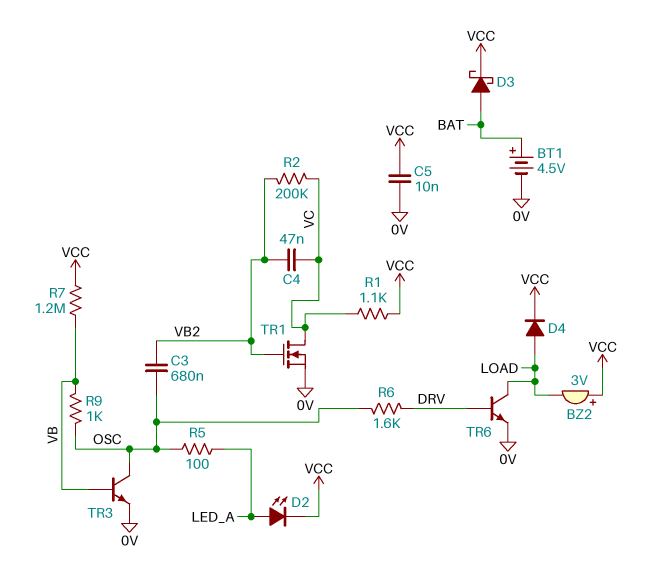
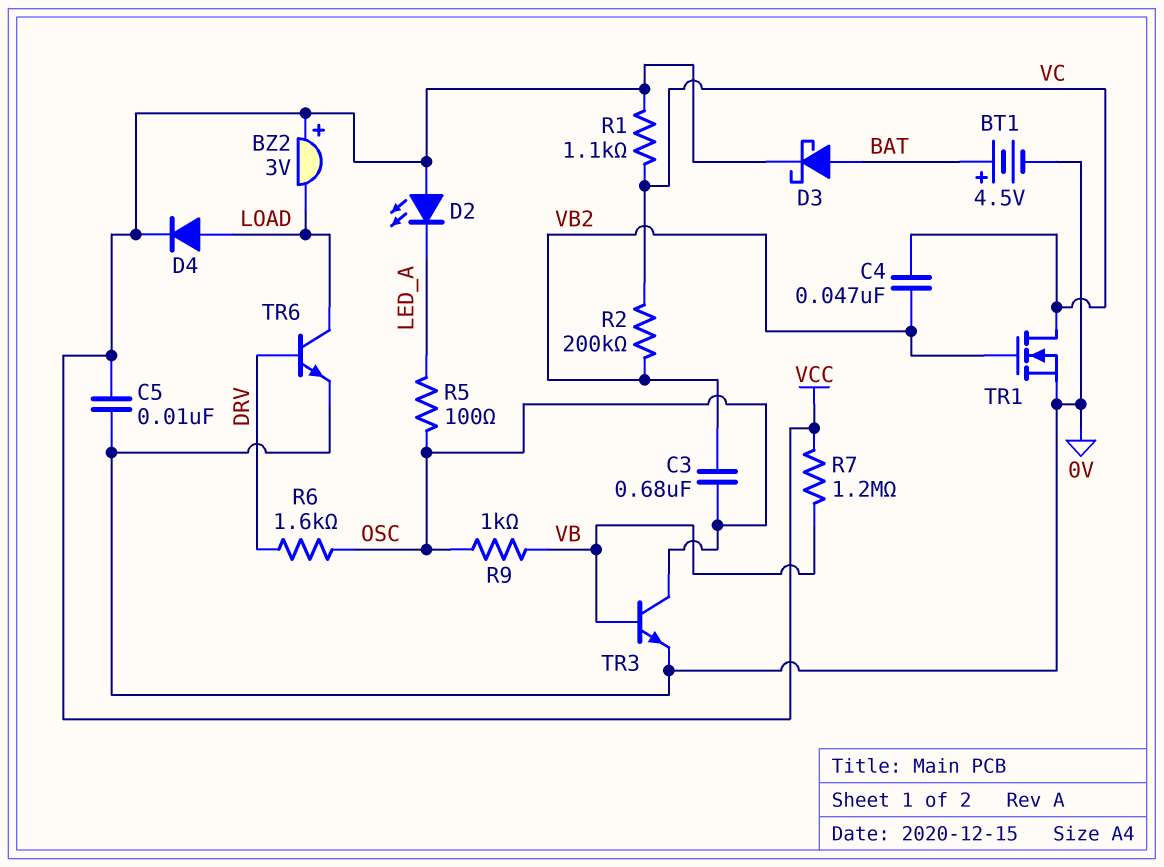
D2: LED (A LED_A, K VCC) -> LED (A VCC, K LED_A)

